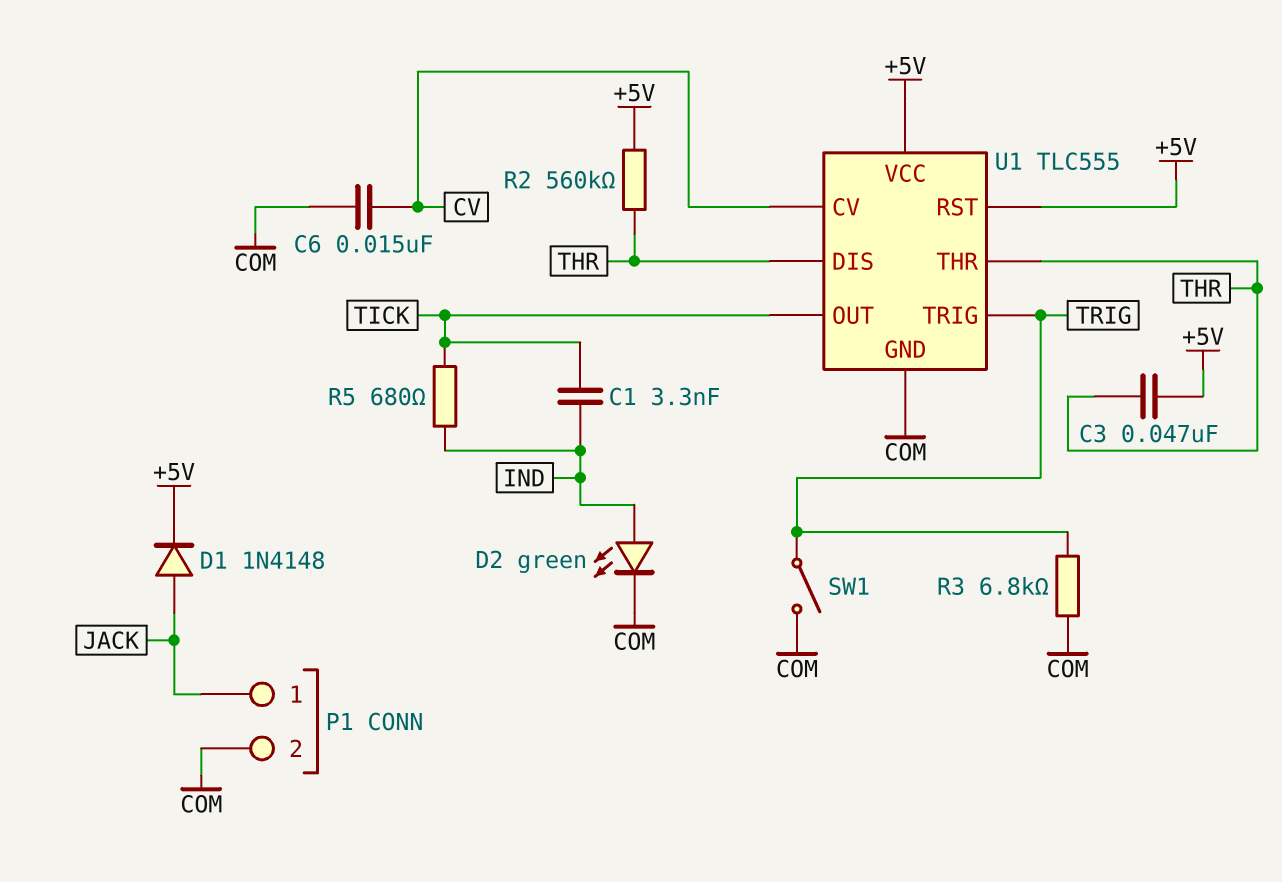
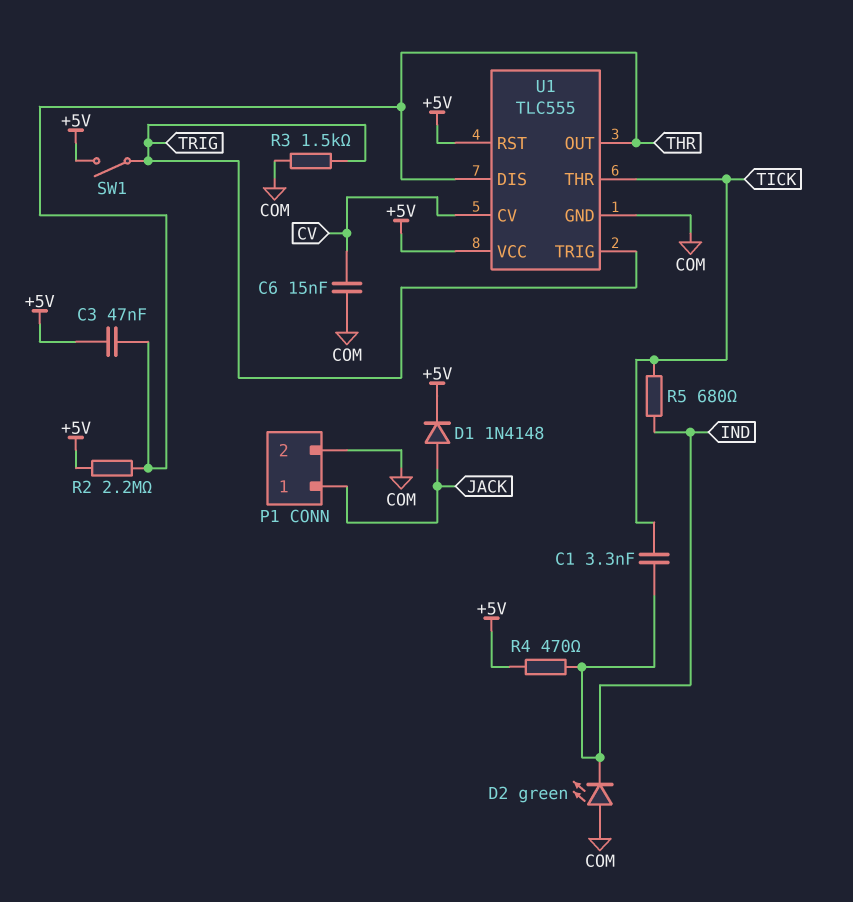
D2: LED green (A IND, K COM) -> LED green (A COM, K IND)
R2: 560k (+5V, THR) -> 2.2M (+5V, THR)
R3: 6.8k (COM, TRIG) -> 1.5k (COM, TRIG)
R4: none -> 470 (+5V, IND)
SW1: switch (COM, TRIG) -> switch (+5V, TRIG)
U1 pin OUT: TICK -> THR
U1 pin THR: THR -> TICK

